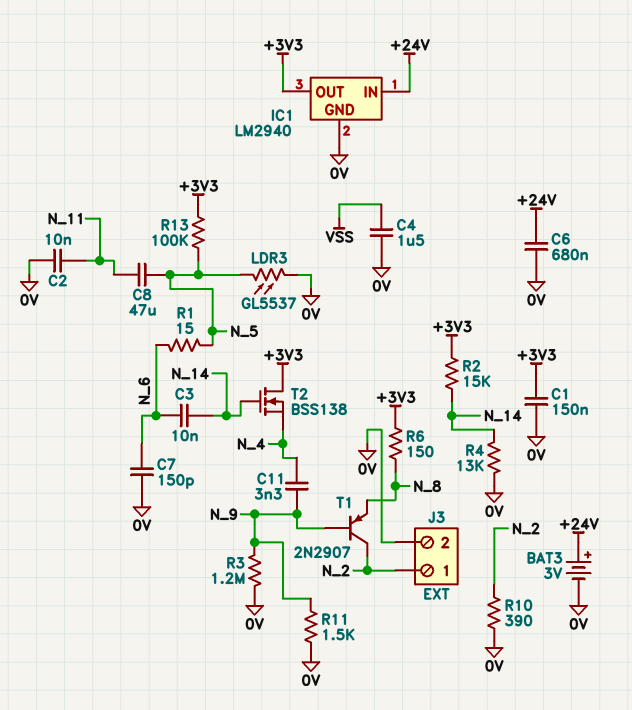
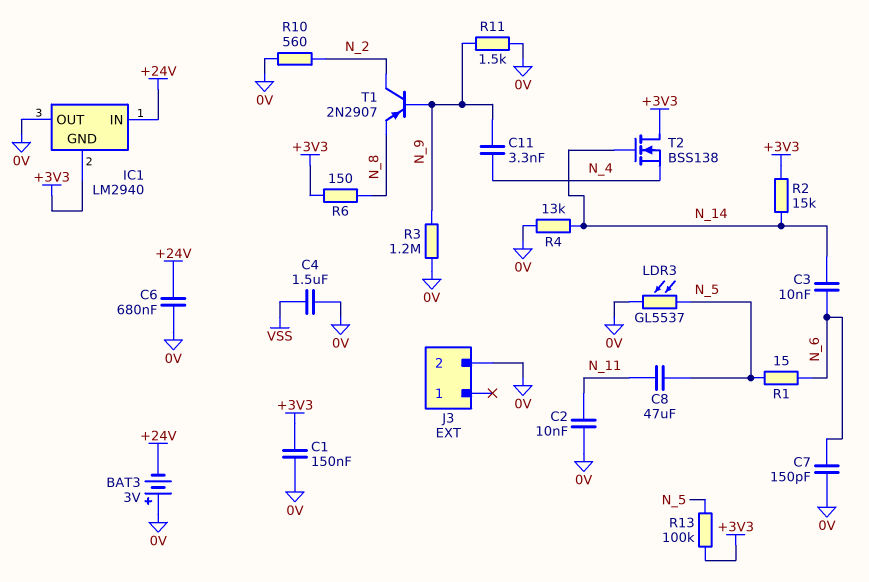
BAT3: 3V (plus +24V, minus 0V) -> 3V (plus 0V, minus +24V)
IC1 pin GND: 0V -> +3V3
IC1 pin OUT: +3V3 -> 0V
J3 pin 1: N_2 -> none
R10: 390 (0V, N_2) -> 560 (0V, N_2)

